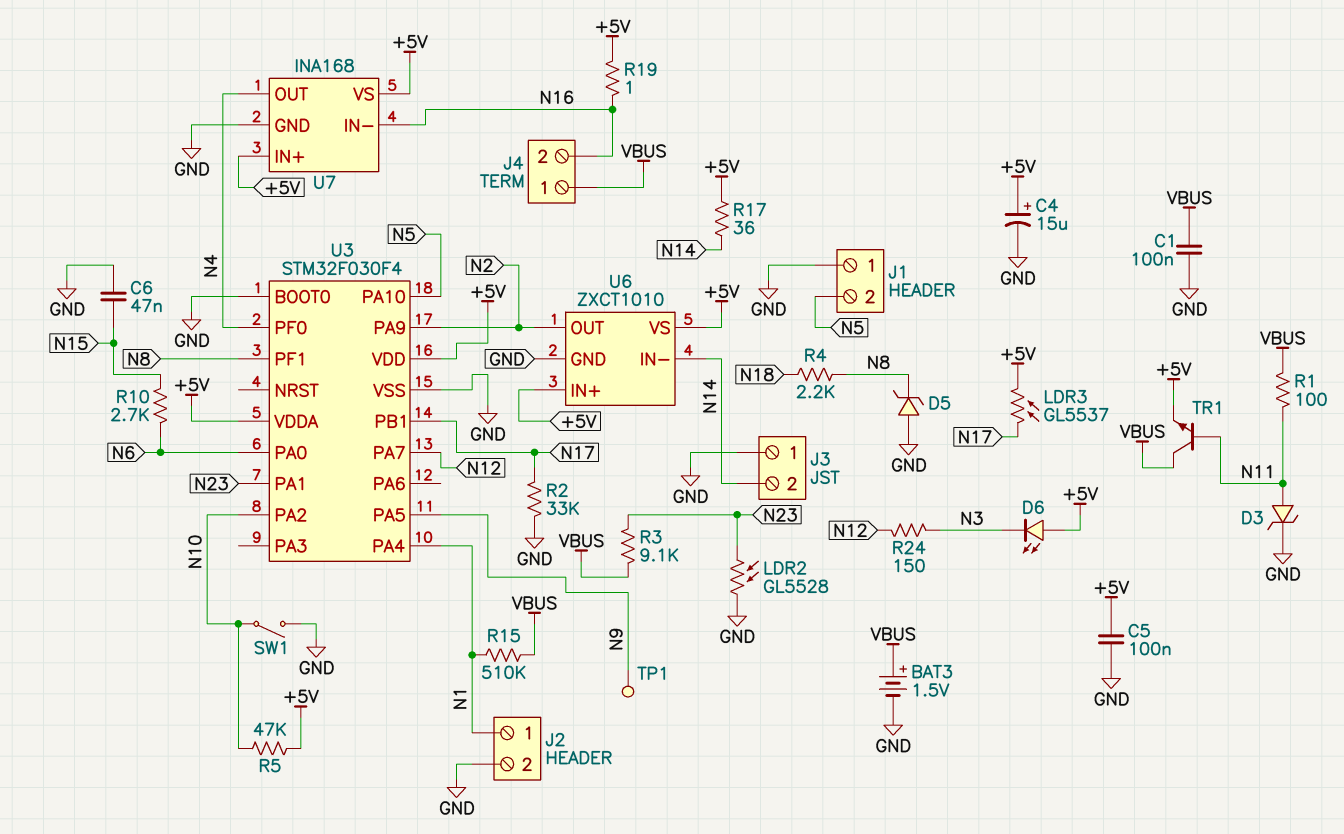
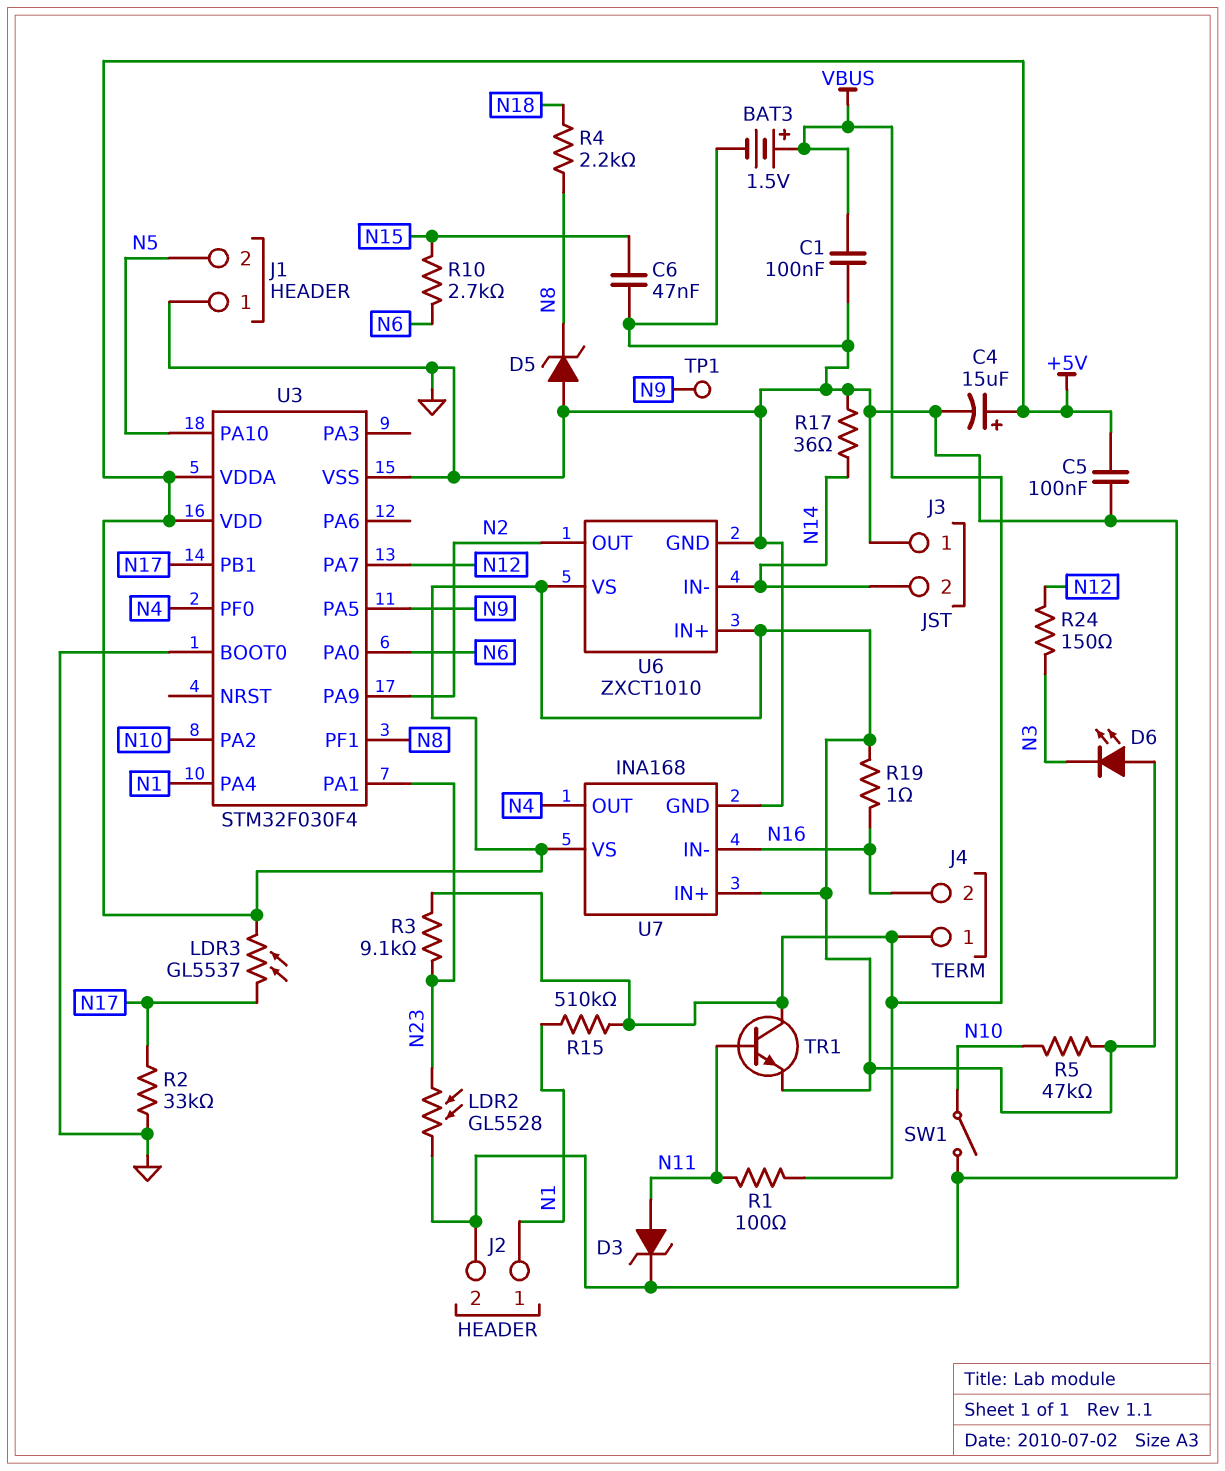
R17: 36 (+5V, N14) -> 36 (GND, N14)

